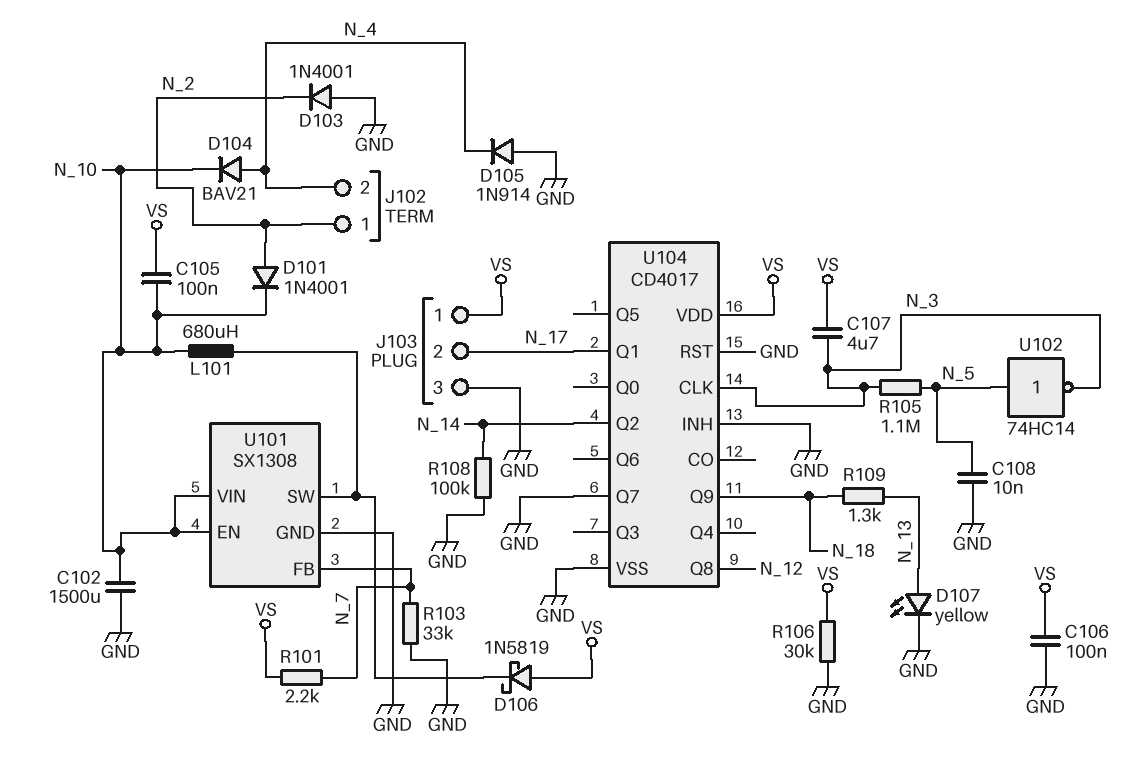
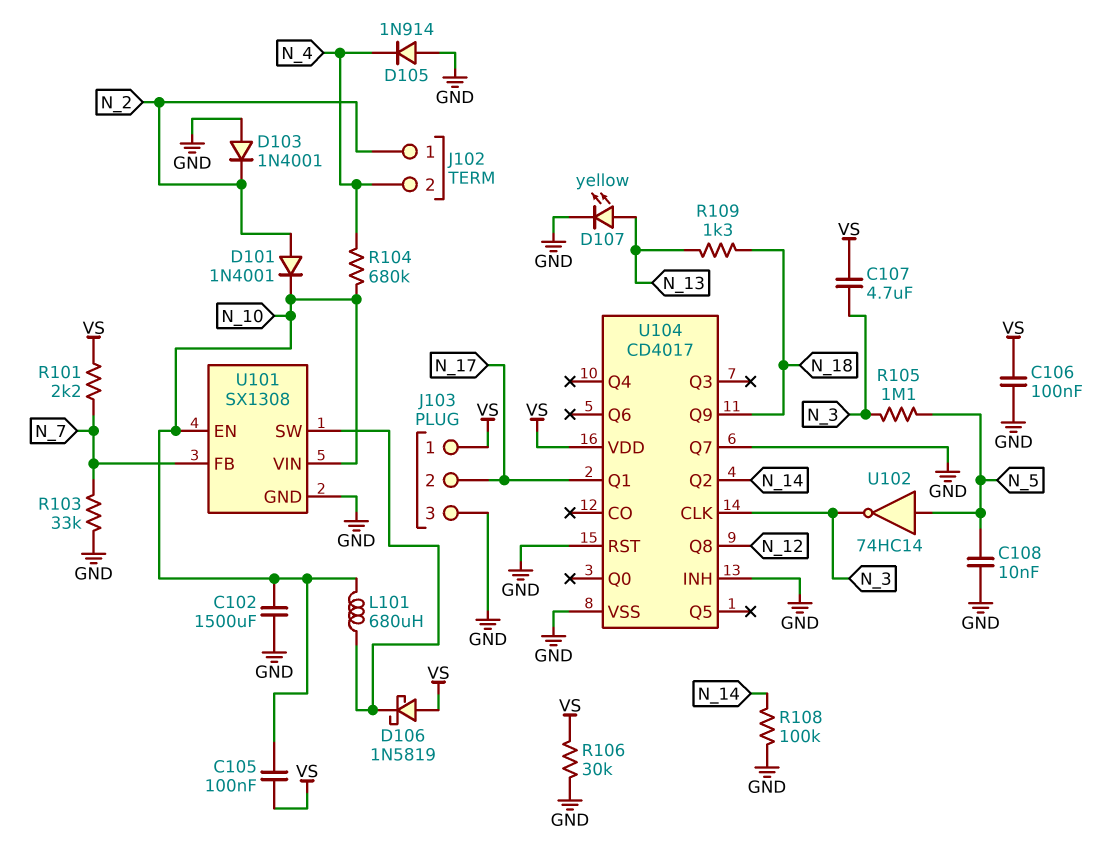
D104: diode BAV21 (A N_4, K N_10) -> none
R104: none -> 680k (N_4, N_10)

